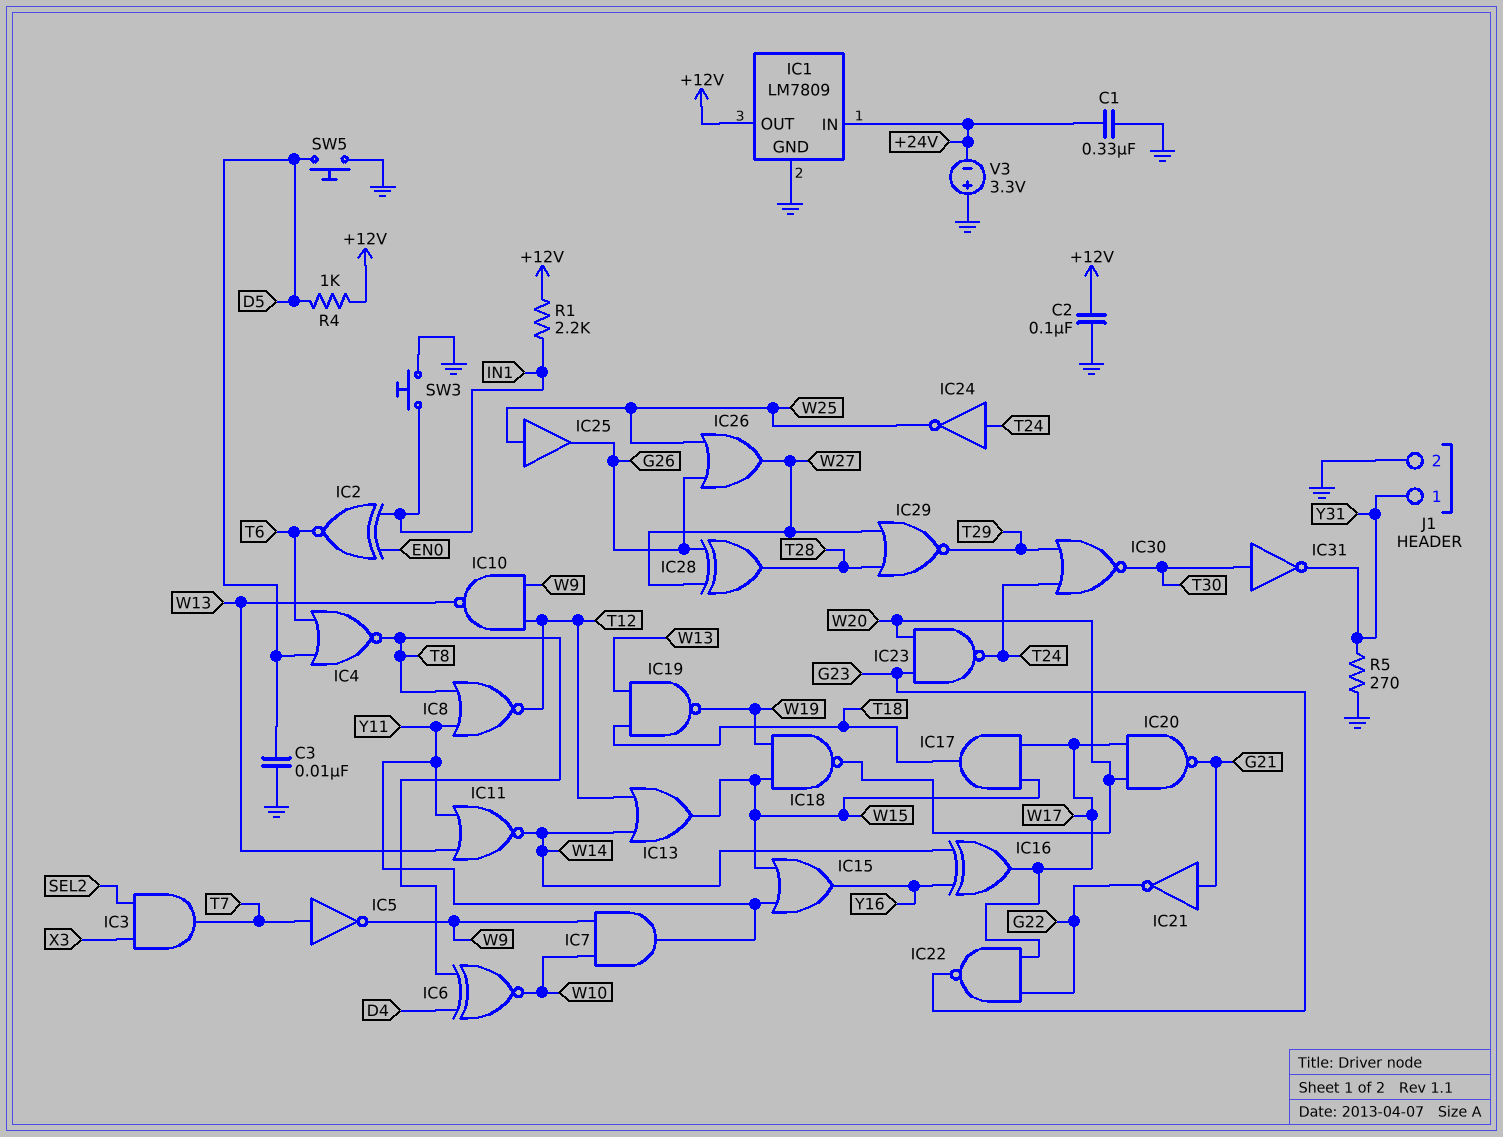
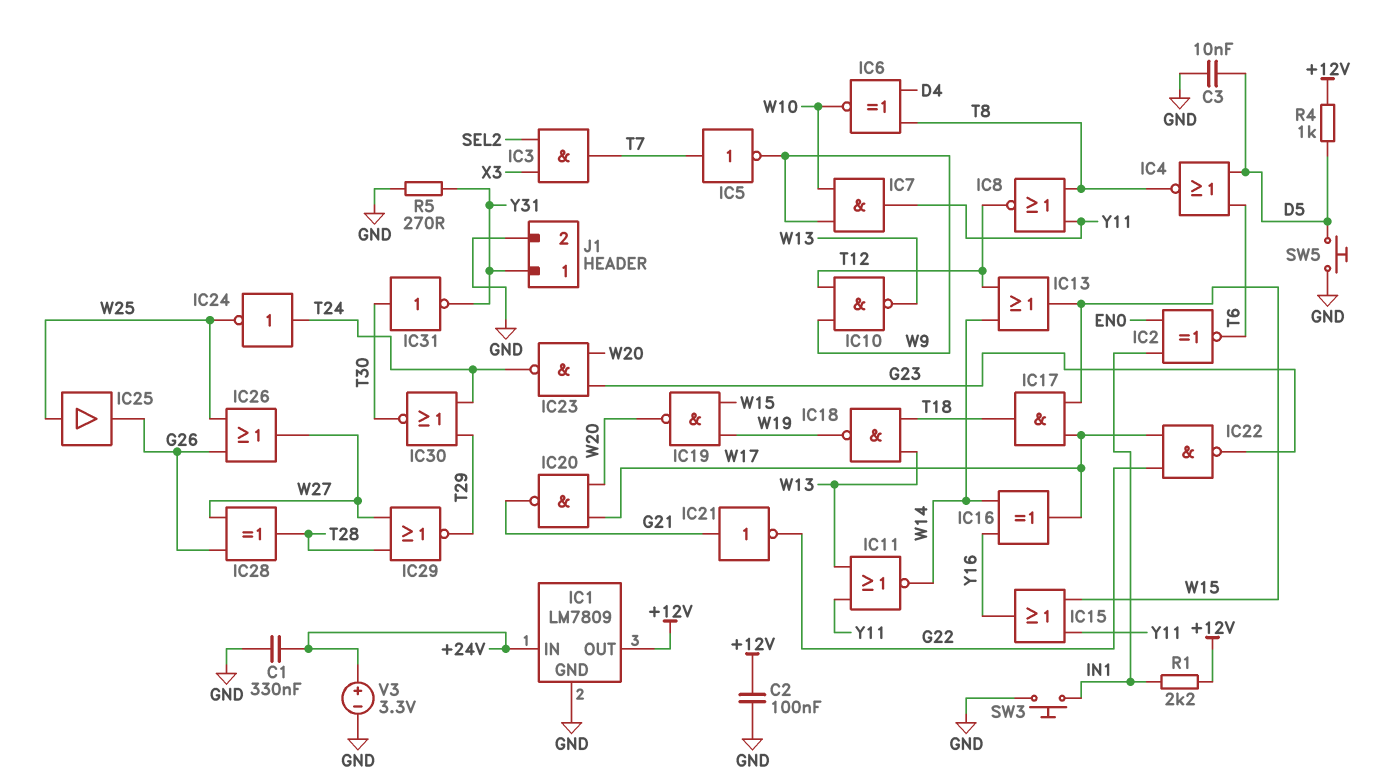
IC18: NAND (in W15, in W19, out W20) -> NAND (in T18, in W13, out W19)
IC19: NAND (in T18, in W13, out W19) -> NAND (in W15, in W19, out W20)
V3: 3.3V (plus GND, minus +24V) -> 3.3V (plus +24V, minus GND)

